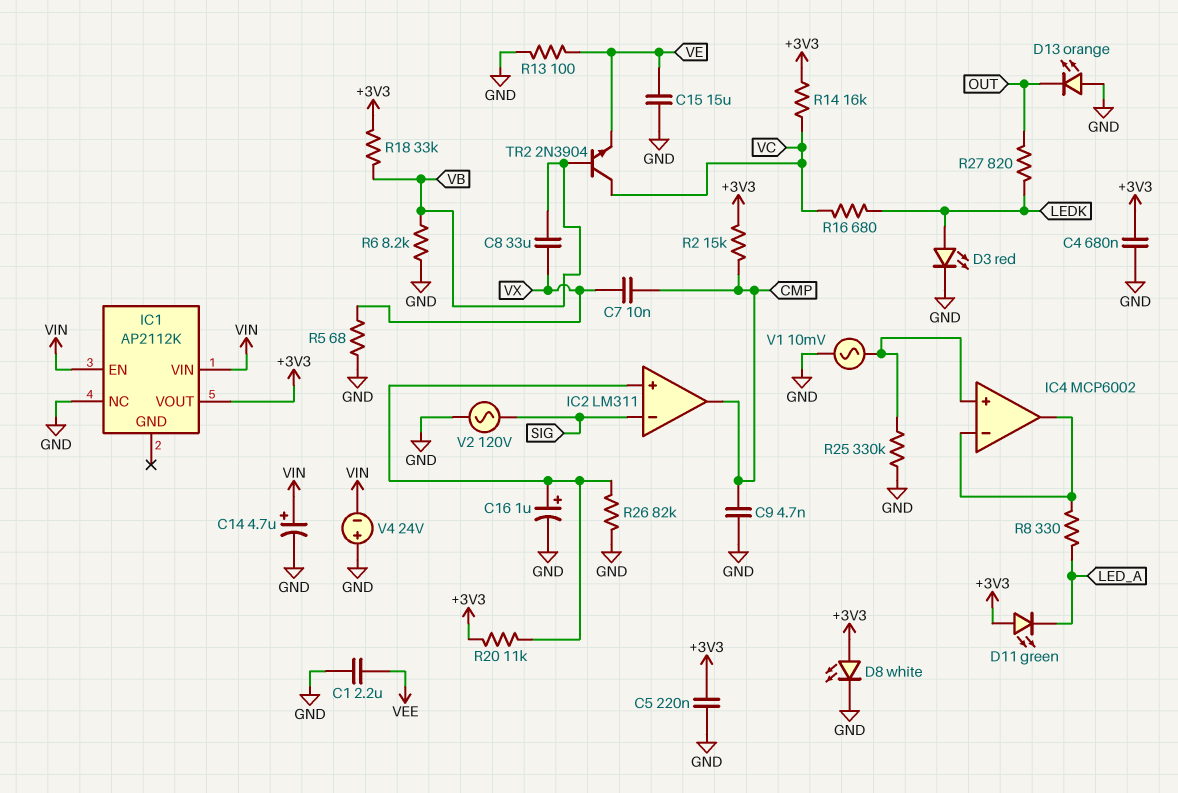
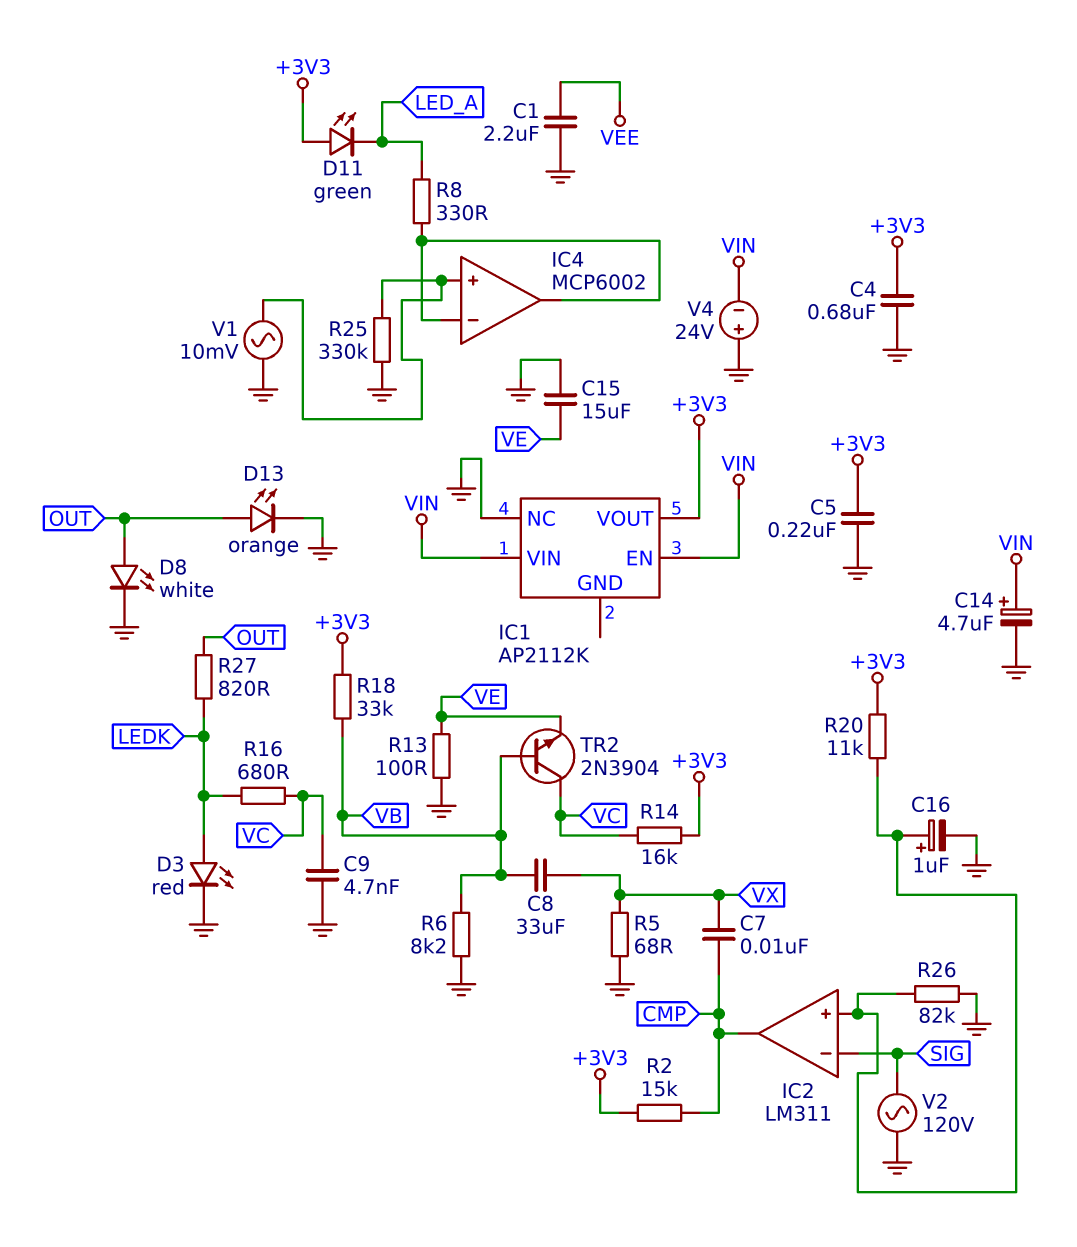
C9: 4.7nF (CMP, GND) -> 4.7nF (GND, VC)
D8: LED white (A +3V3, K GND) -> LED white (A OUT, K GND)
D13: LED orange (A GND, K OUT) -> LED orange (A OUT, K GND)

